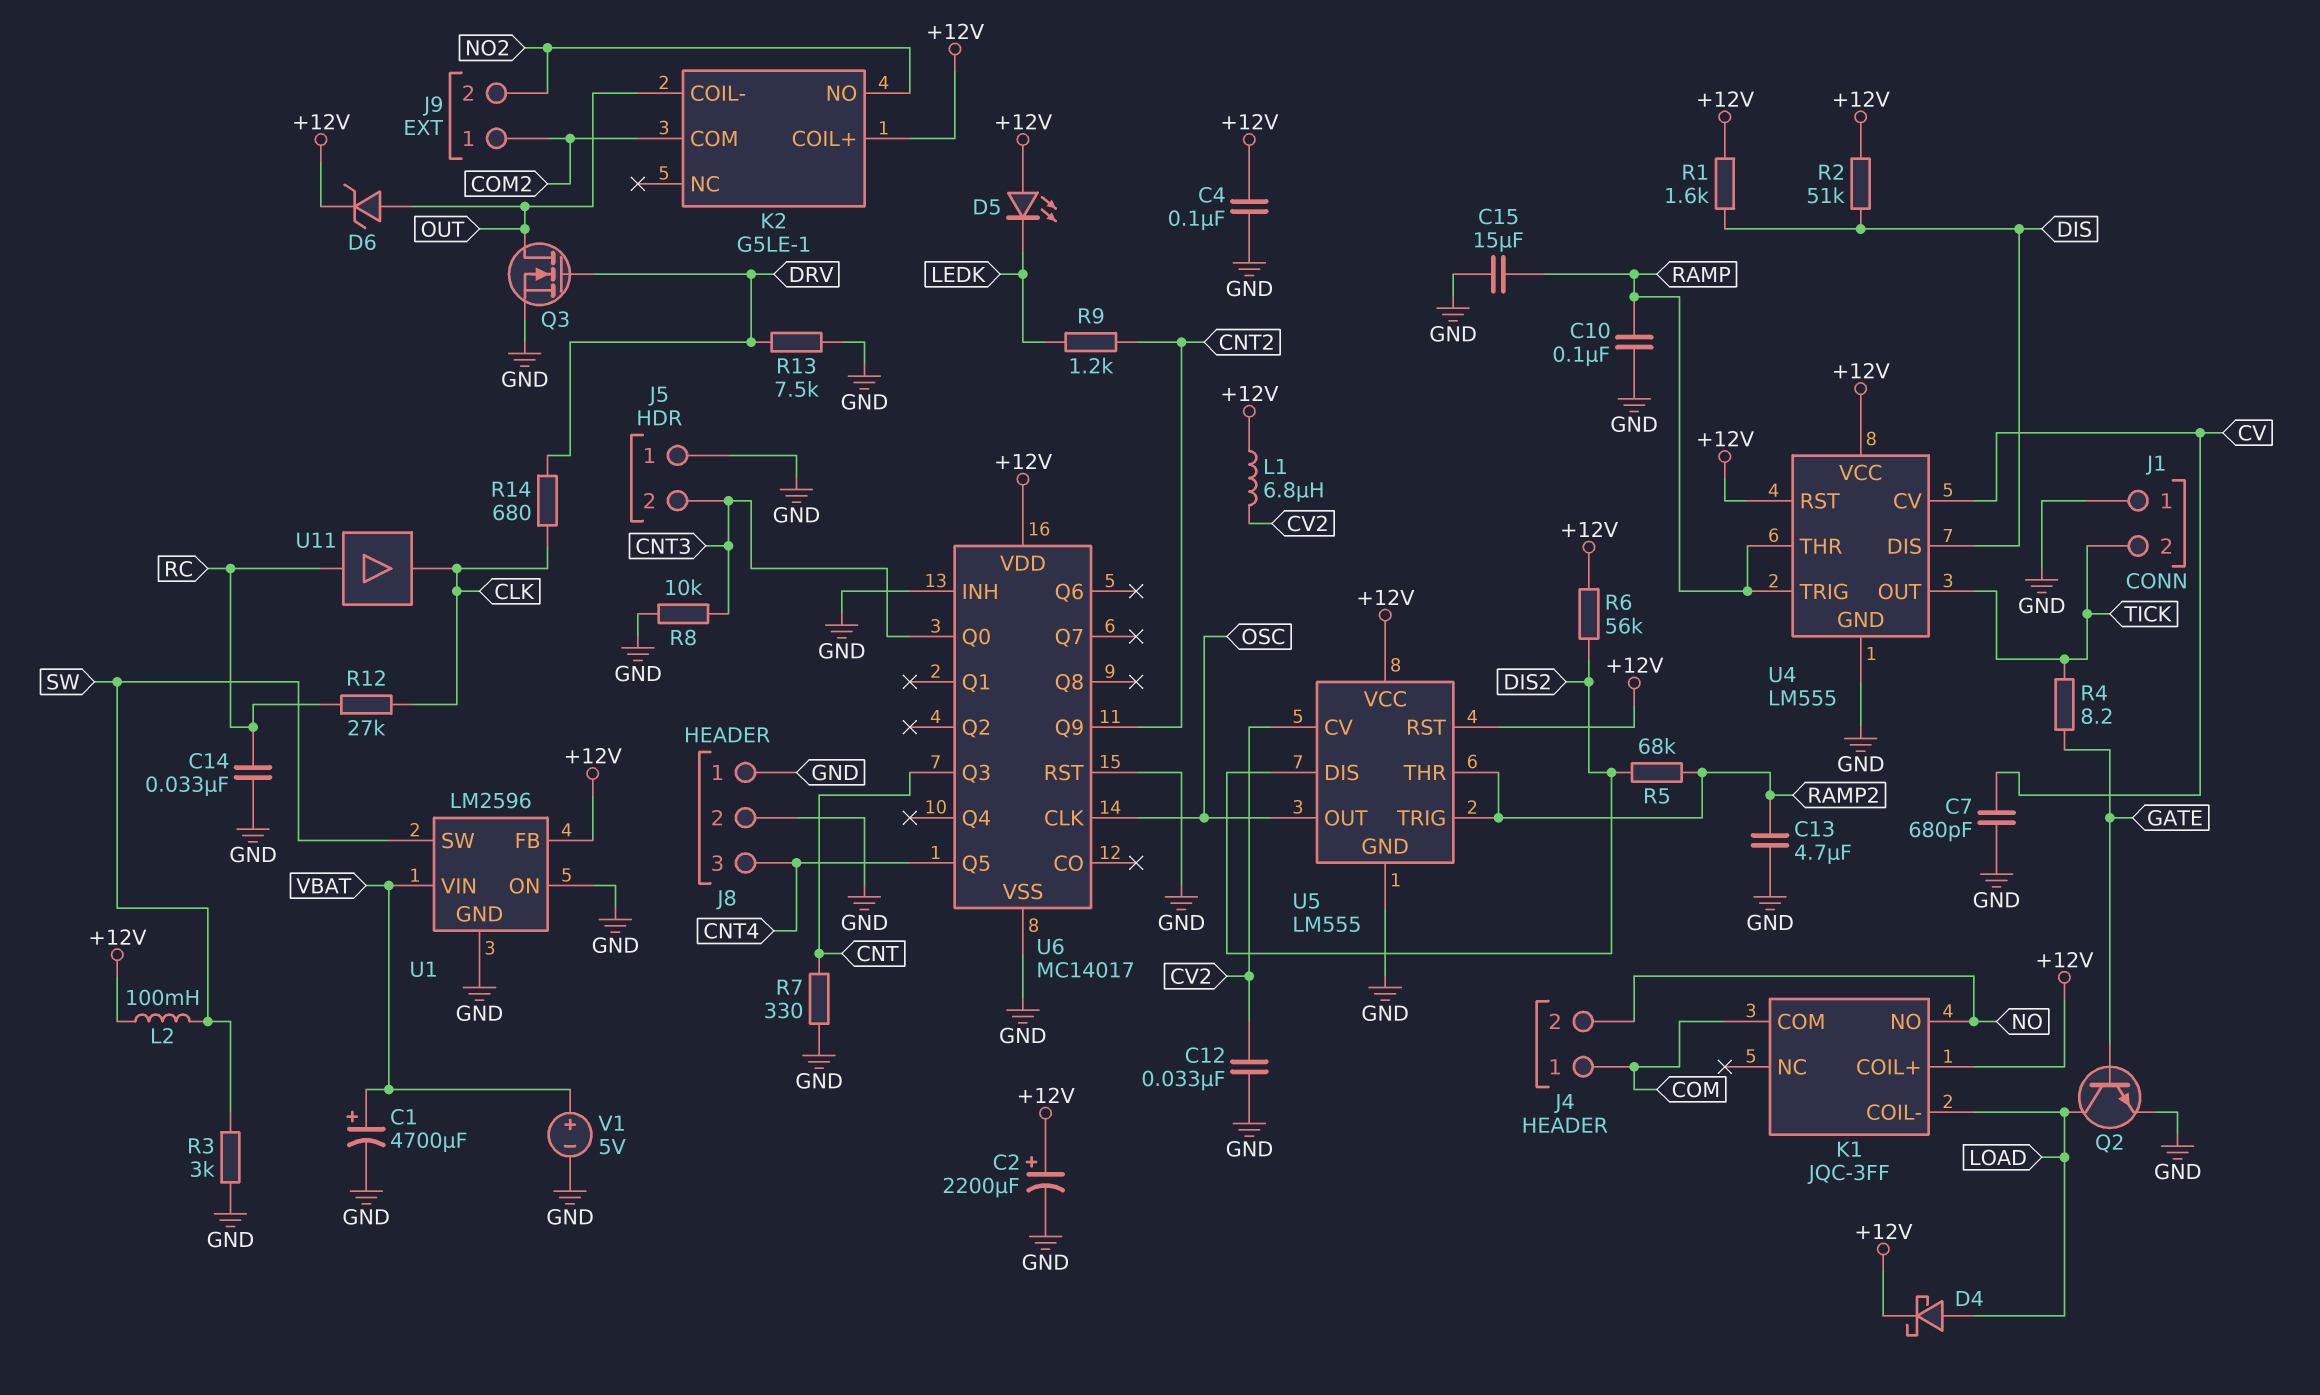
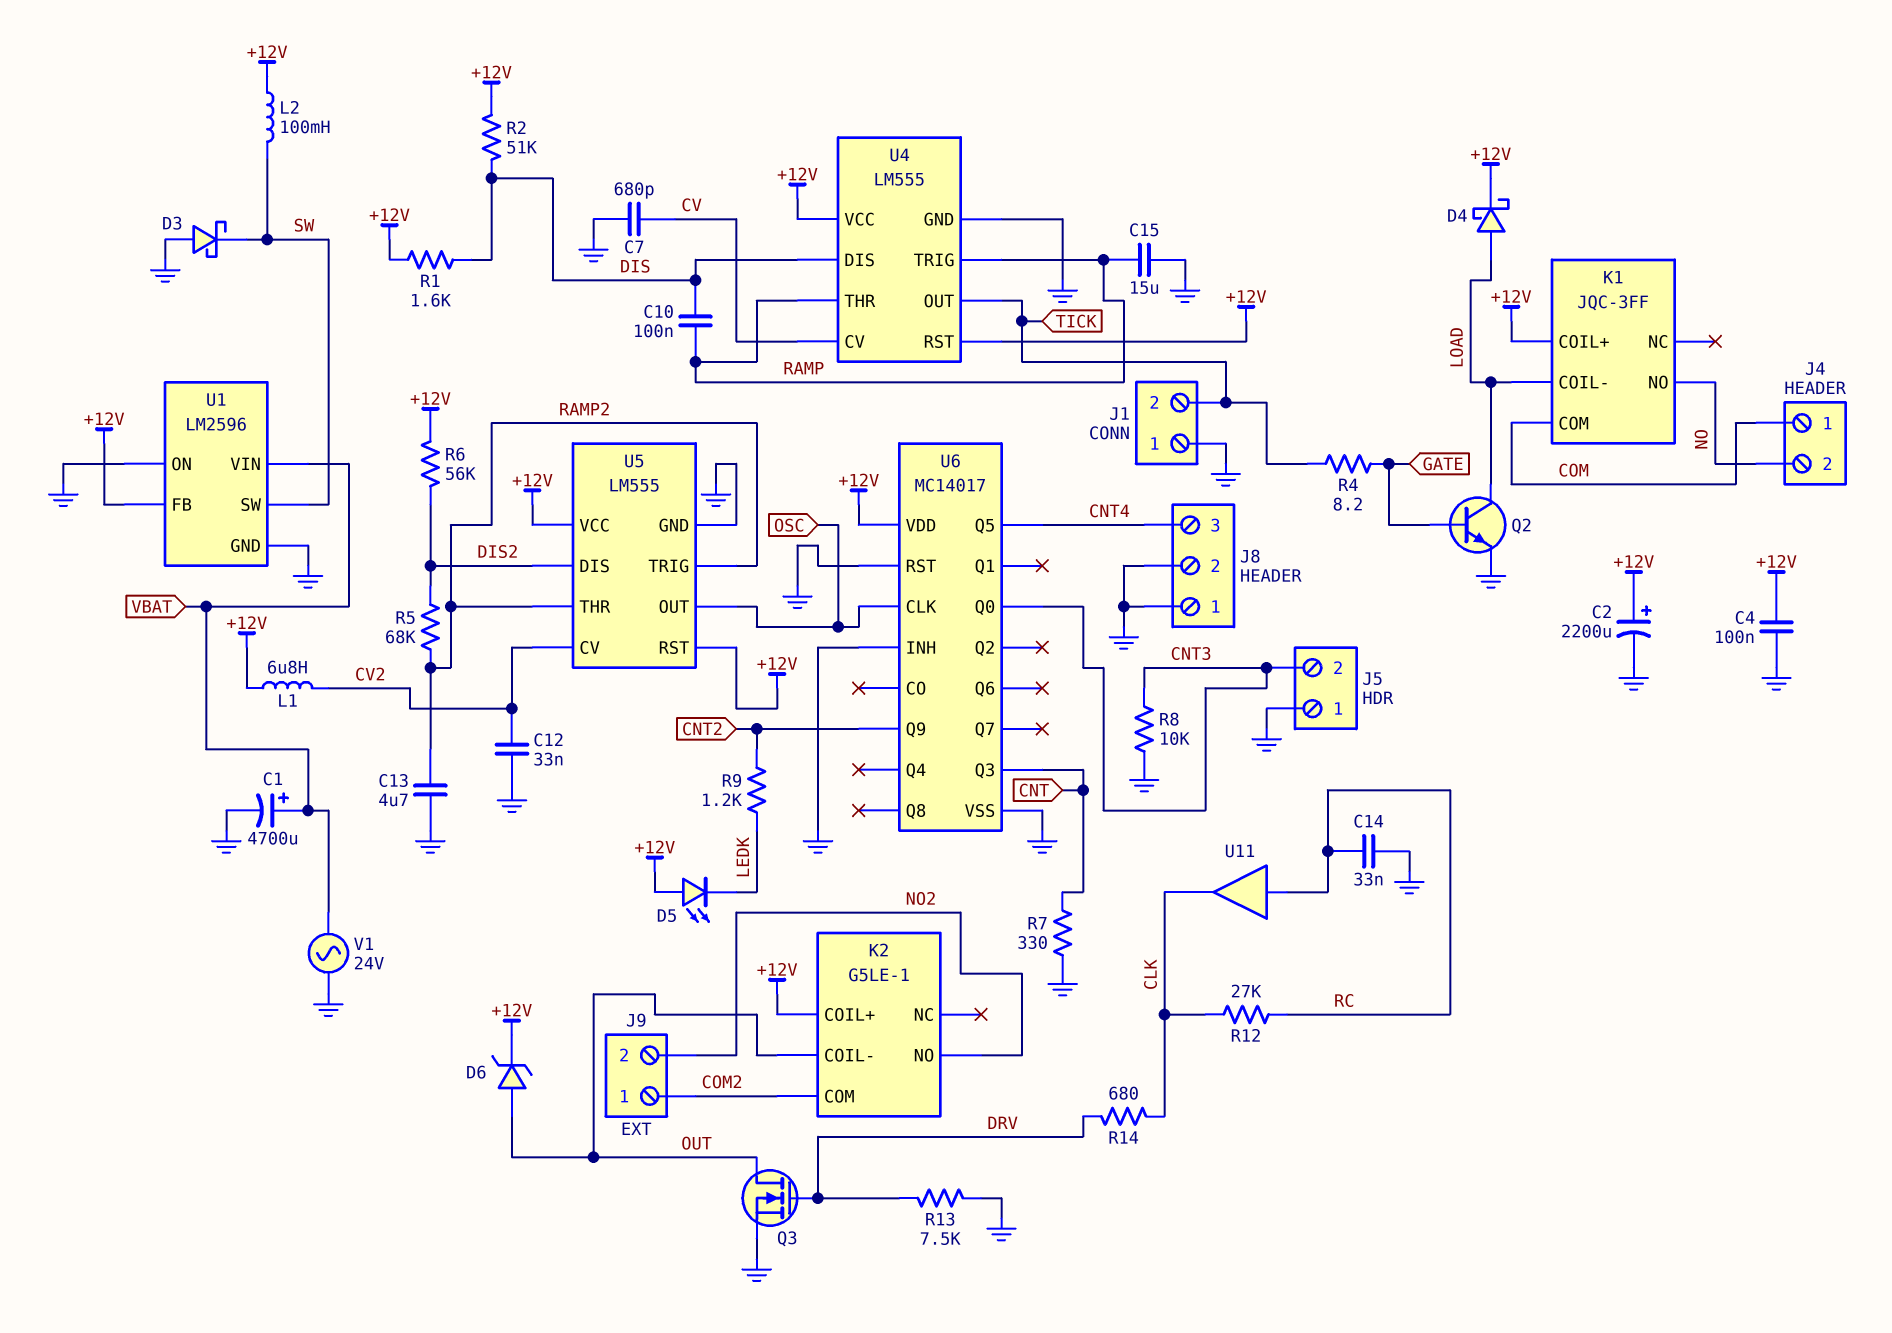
C10: 100nF (GND, RAMP) -> 100nF (DIS, RAMP)
D3: none -> schottky (A GND, K SW)
R3: 3k (GND, SW) -> none
V1: 5V (plus VBAT, minus GND) -> AC 24V (GND, VBAT)

